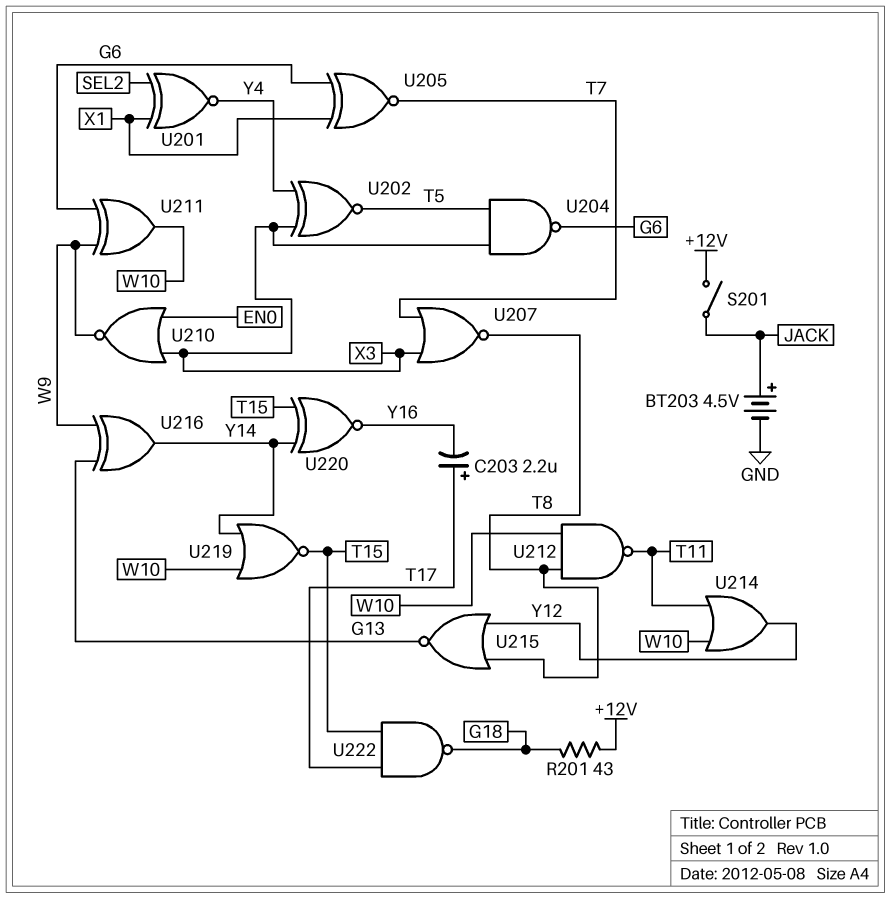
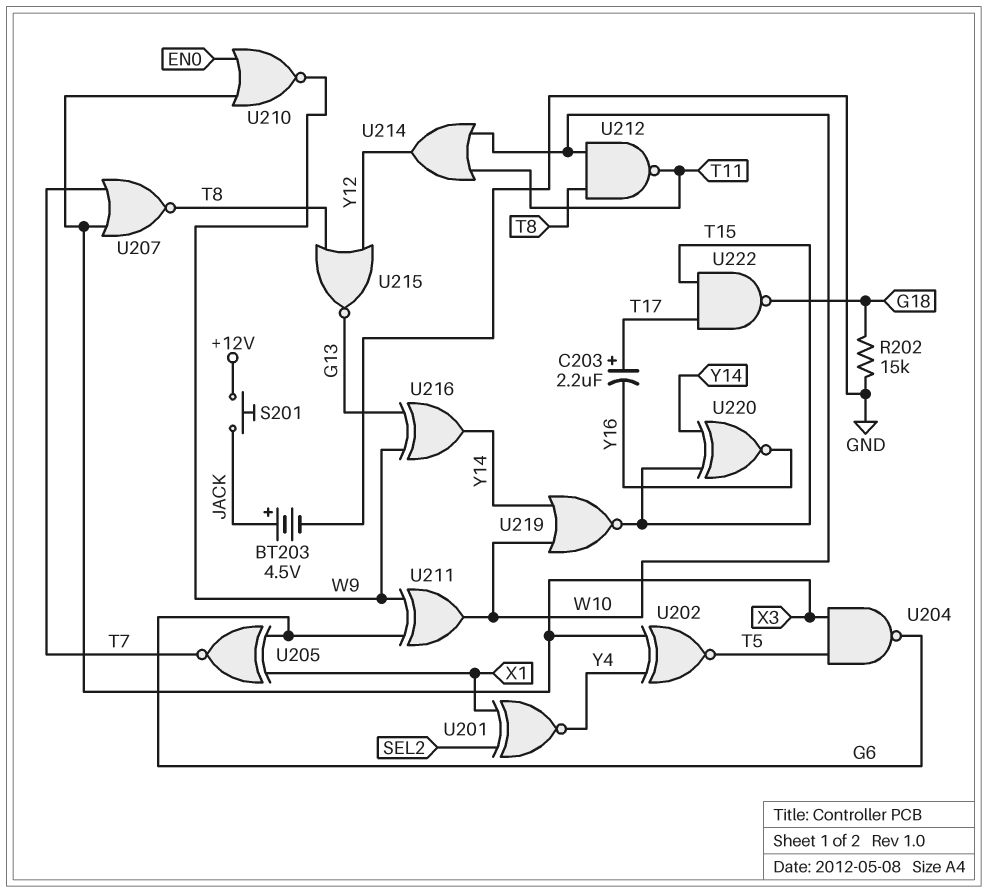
R201: 43 (+12V, G18) -> none
R202: none -> 15k (G18, GND)
S201: switch (+12V, JACK) -> button (+12V, JACK)

